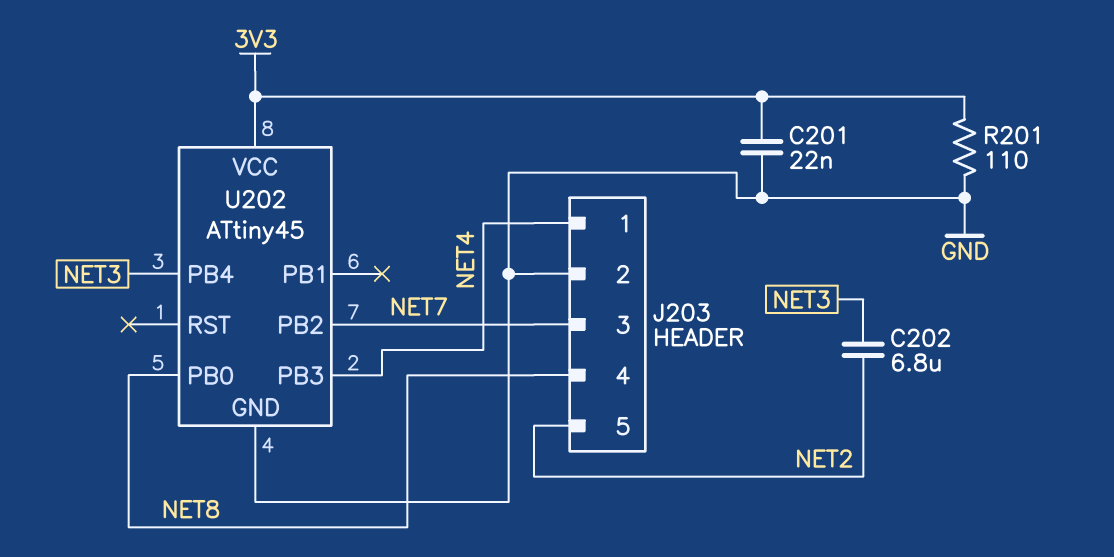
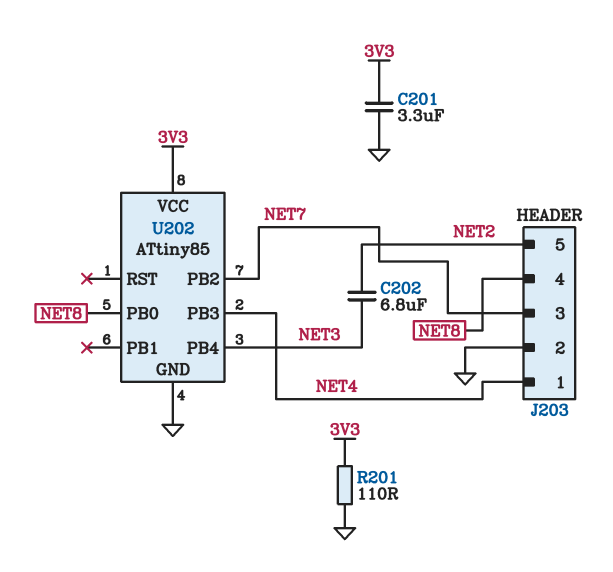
C201: 22nF (3V3, GND) -> 3.3uF (3V3, GND)
U202: ATtiny45 -> ATtiny85

